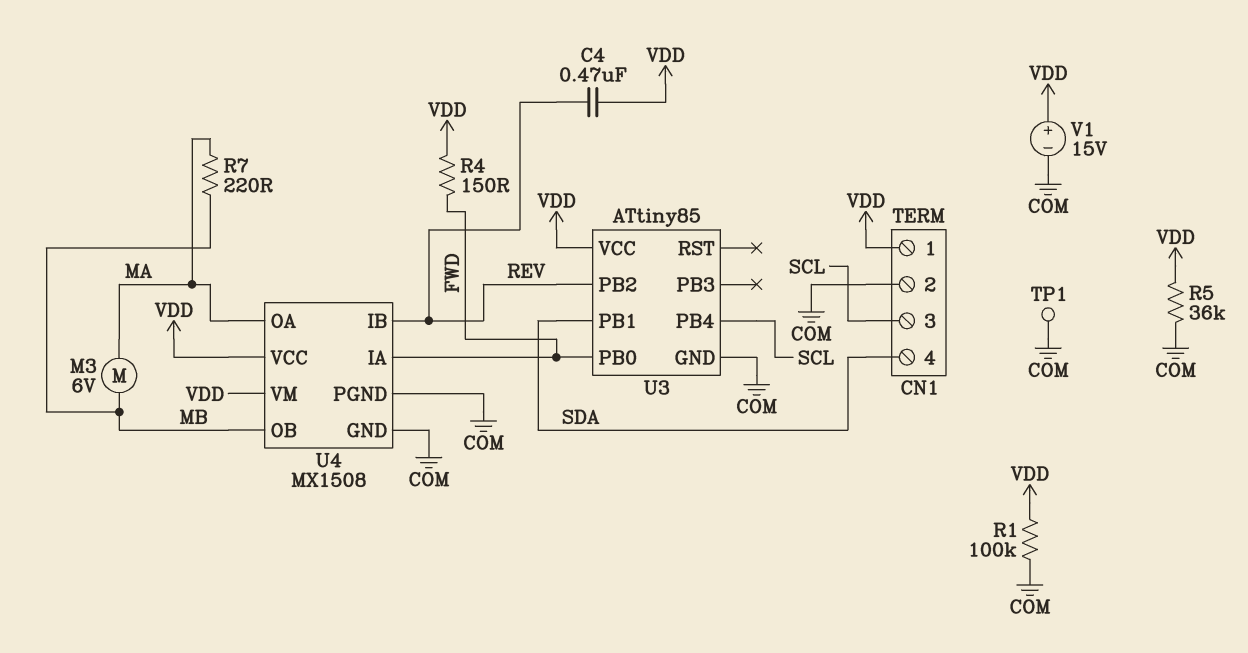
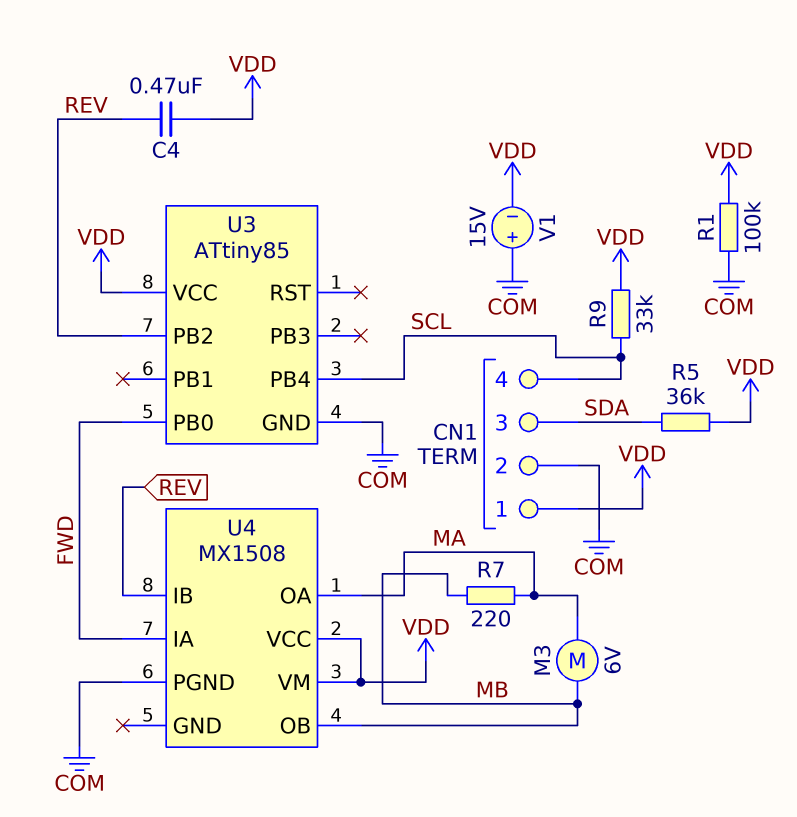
CN1 pin 3: SCL -> SDA
CN1 pin 4: SDA -> SCL
R4: 150 (FWD, VDD) -> none
R5: 36k (COM, VDD) -> 36k (SDA, VDD)
R9: none -> 33k (SCL, VDD)
TP1: test point (COM) -> none
U3 pin PB1: SDA -> none
U4 pin GND: COM -> none
V1: 15V (plus VDD, minus COM) -> 15V (plus COM, minus VDD)

